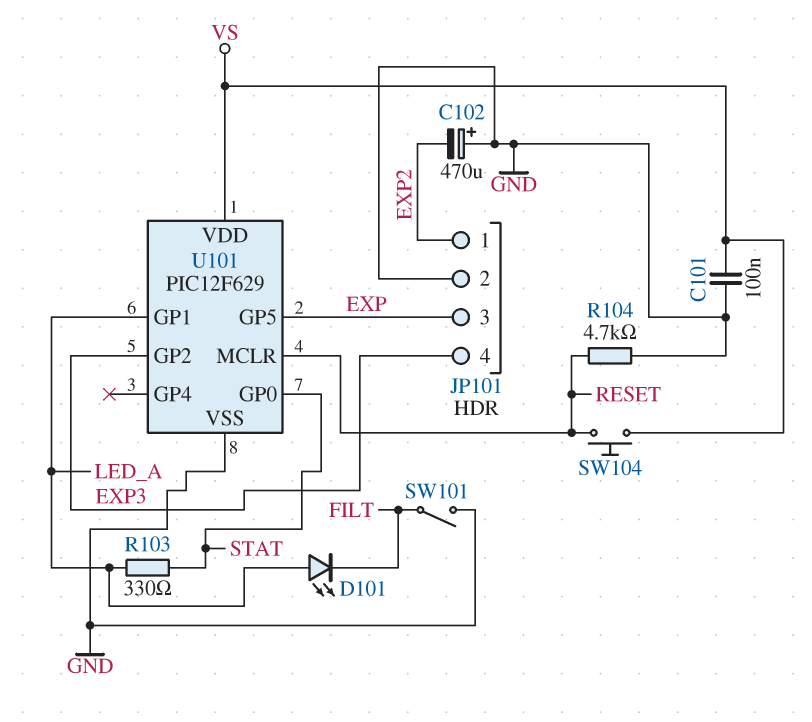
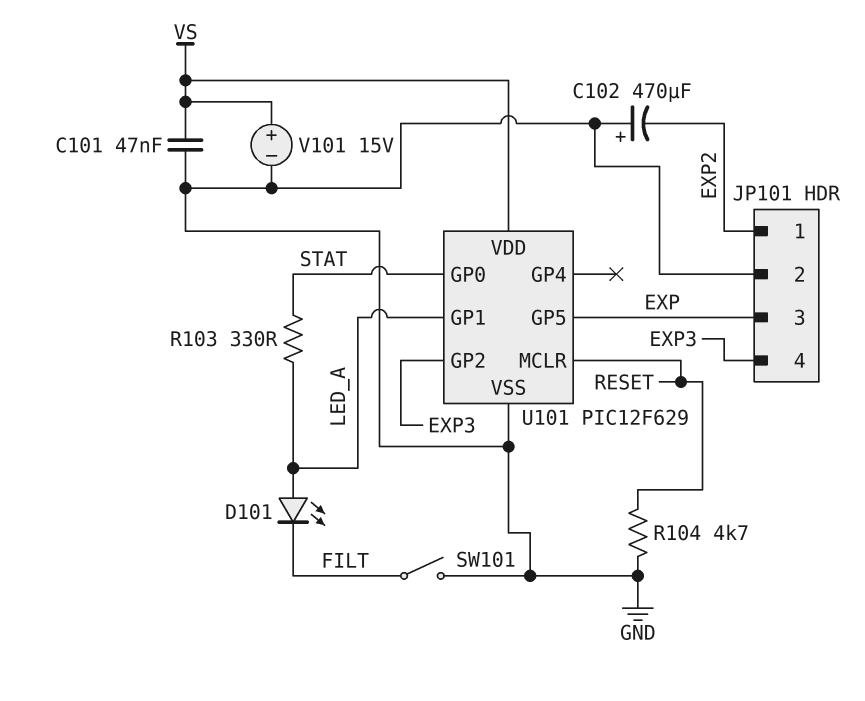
C101: 100nF (GND, VS) -> 47nF (GND, VS)
SW104: button (RESET, VS) -> none
V101: none -> 15V (plus VS, minus GND)

